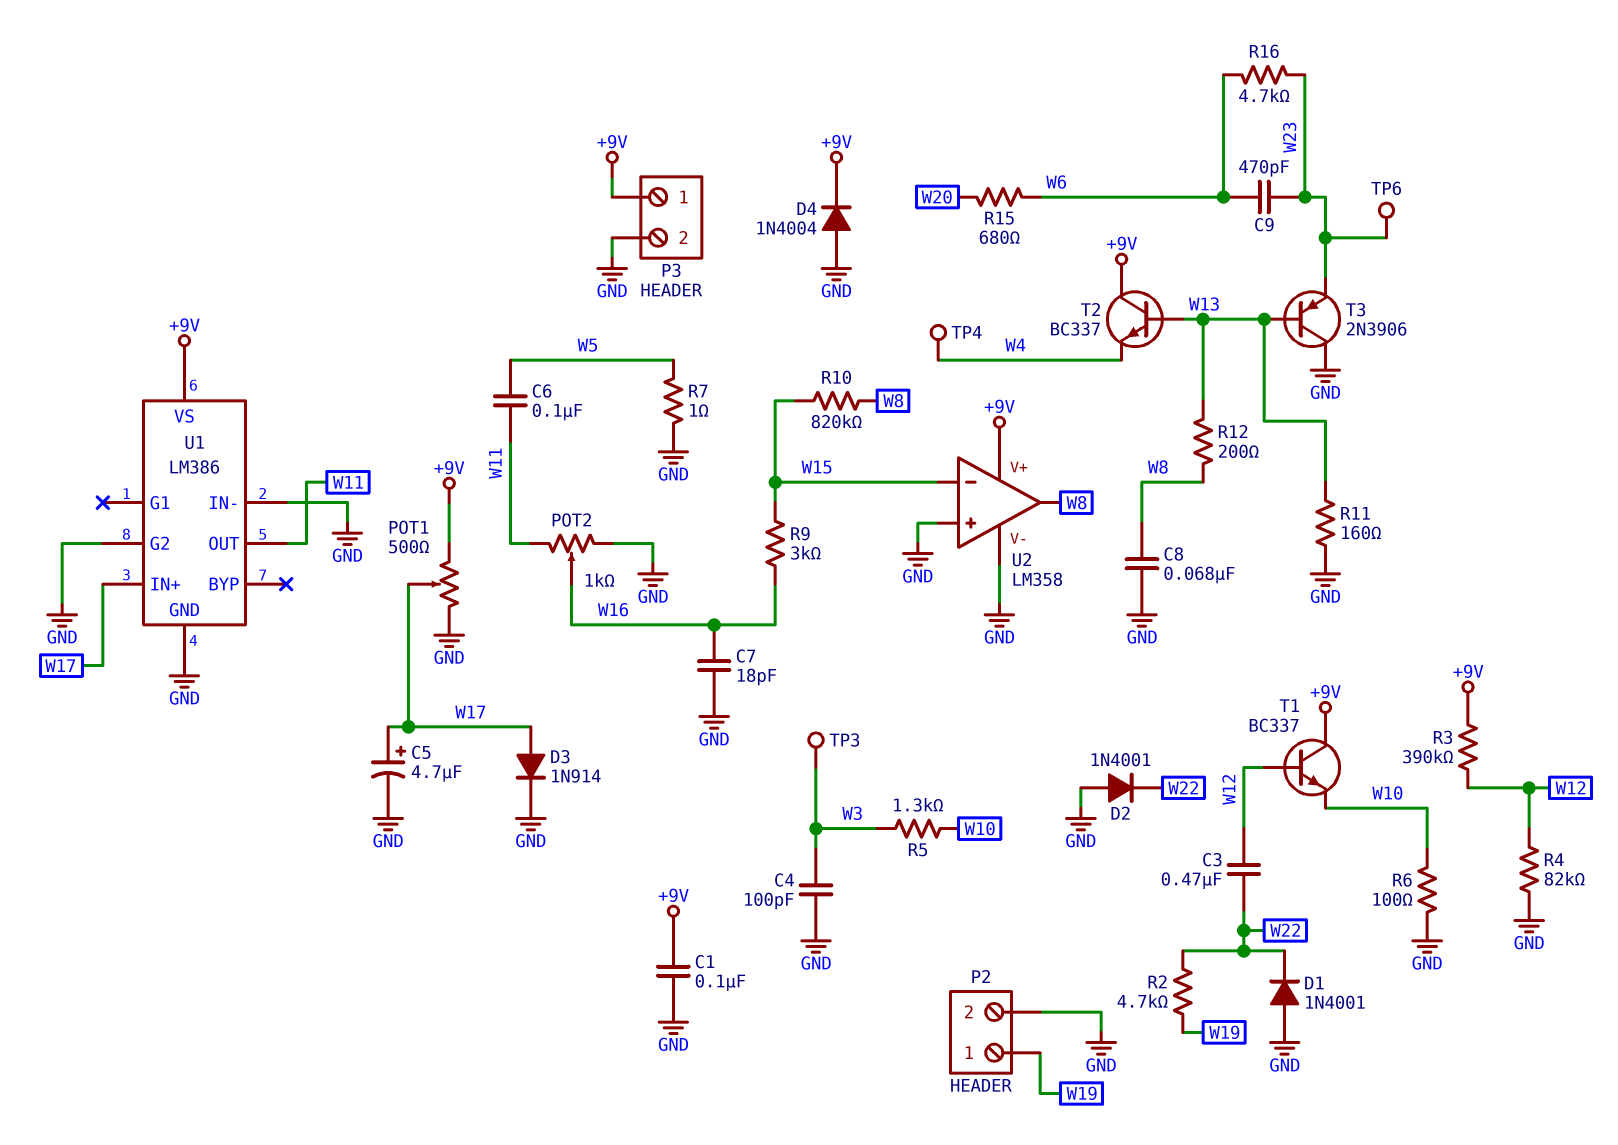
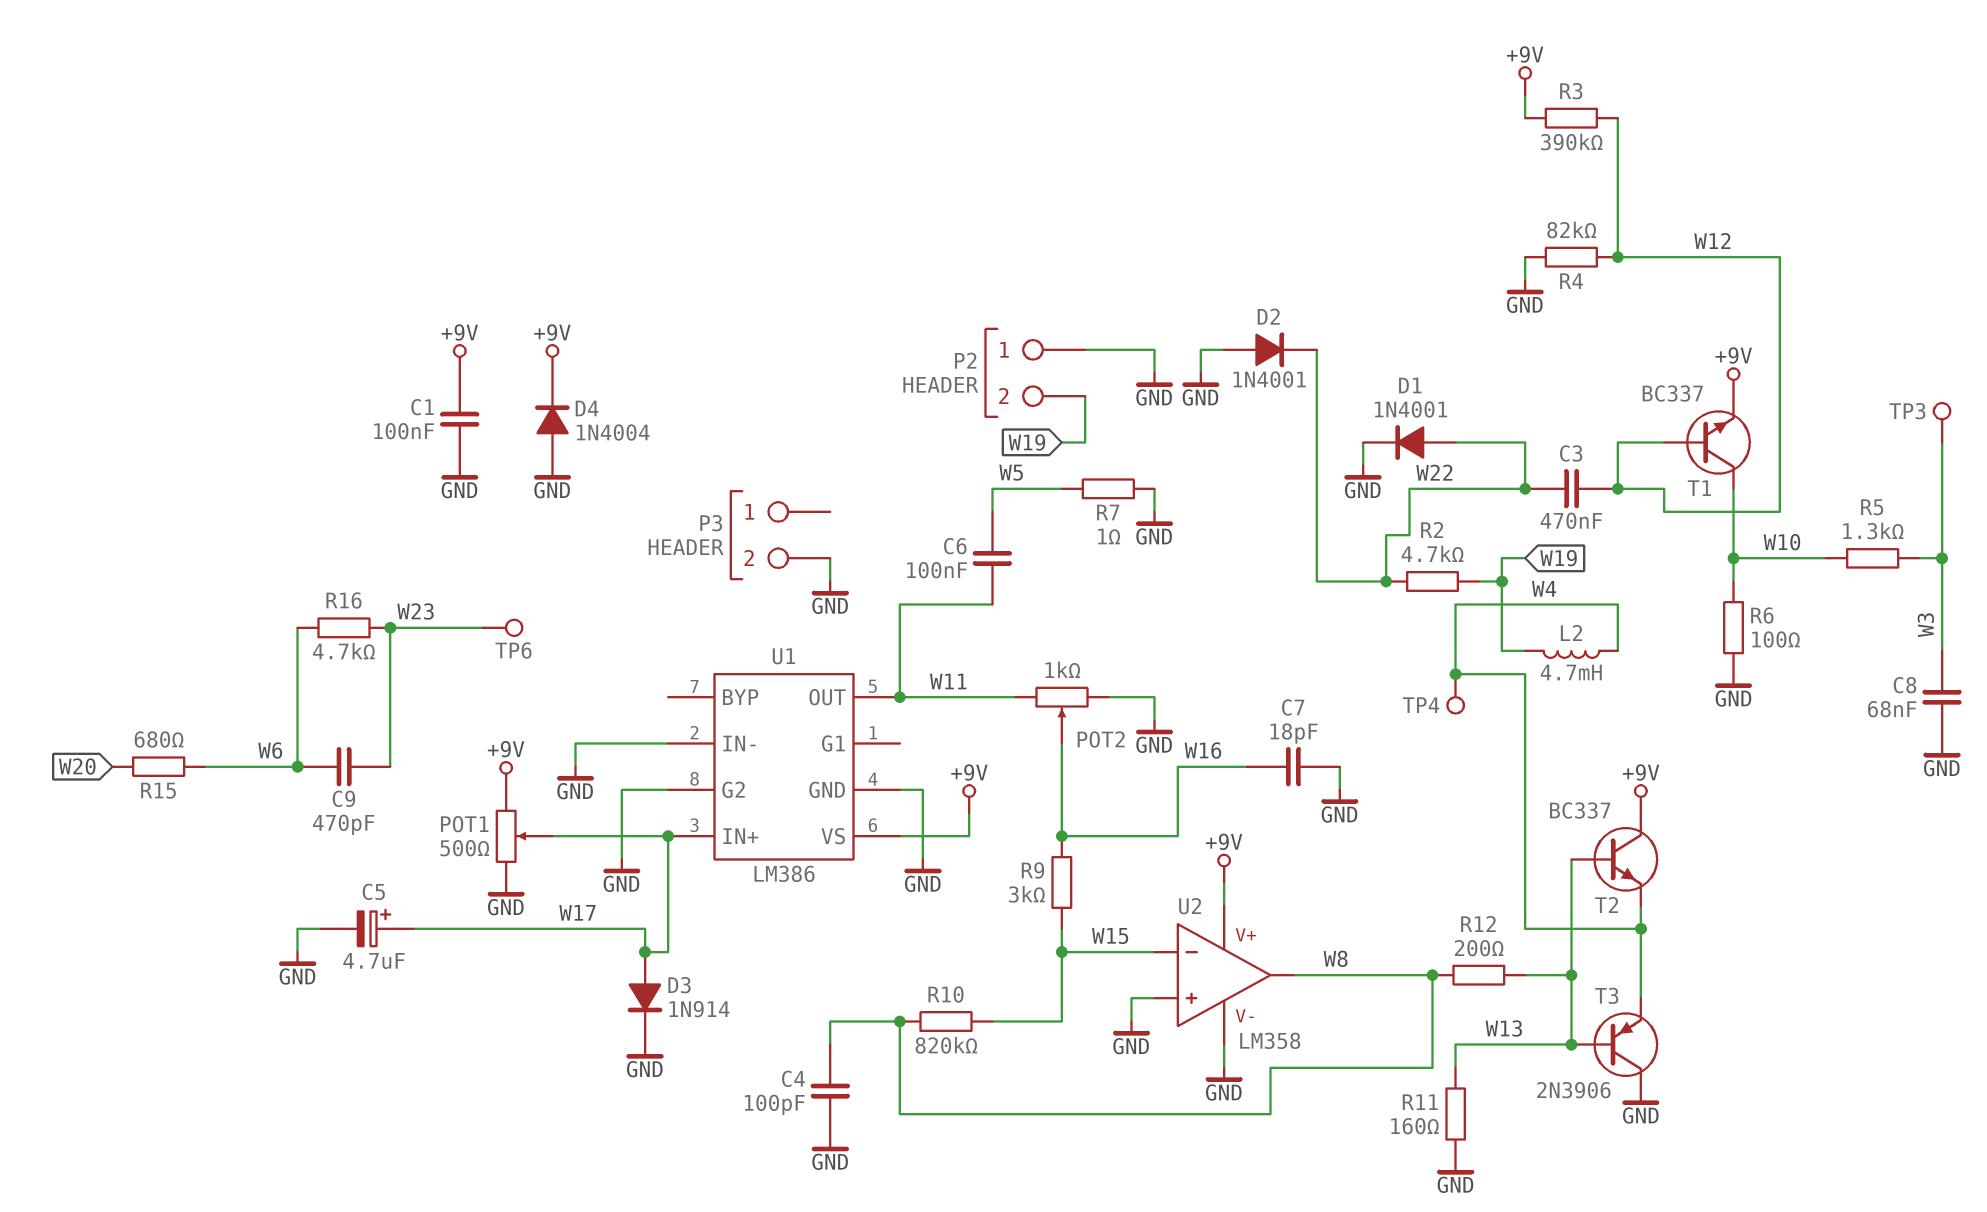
C4: 100pF (GND, W3) -> 100pF (GND, W8)
C8: 68nF (GND, W8) -> 68nF (GND, W3)
D1: diode 1N4001 (A GND, K W22) -> diode 1N4001 (A W22, K GND)
L2: none -> 4.7mH (W4, W19)
P2 pin 1: W19 -> GND
P2 pin 2: GND -> W19
P3 pin 1: +9V -> none
T1: NPN BC337 (B W12, C +9V, E W10) -> NPN BC337 (B W12, C W10, E +9V)
T3: PNP 2N3906 (B W13, C GND, E W23) -> PNP 2N3906 (B W13, C GND, E W4)

